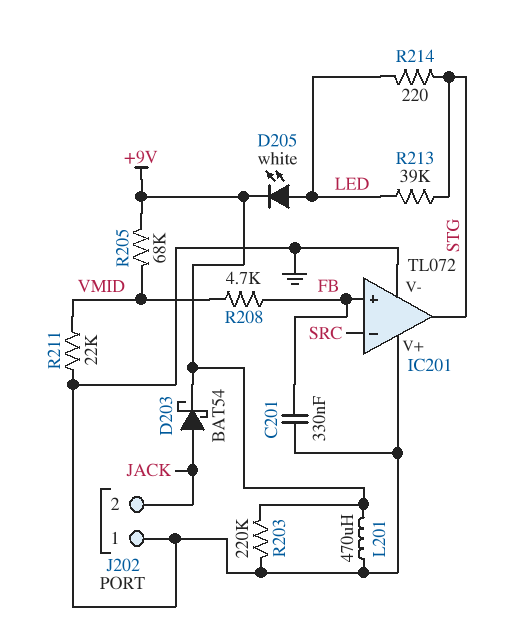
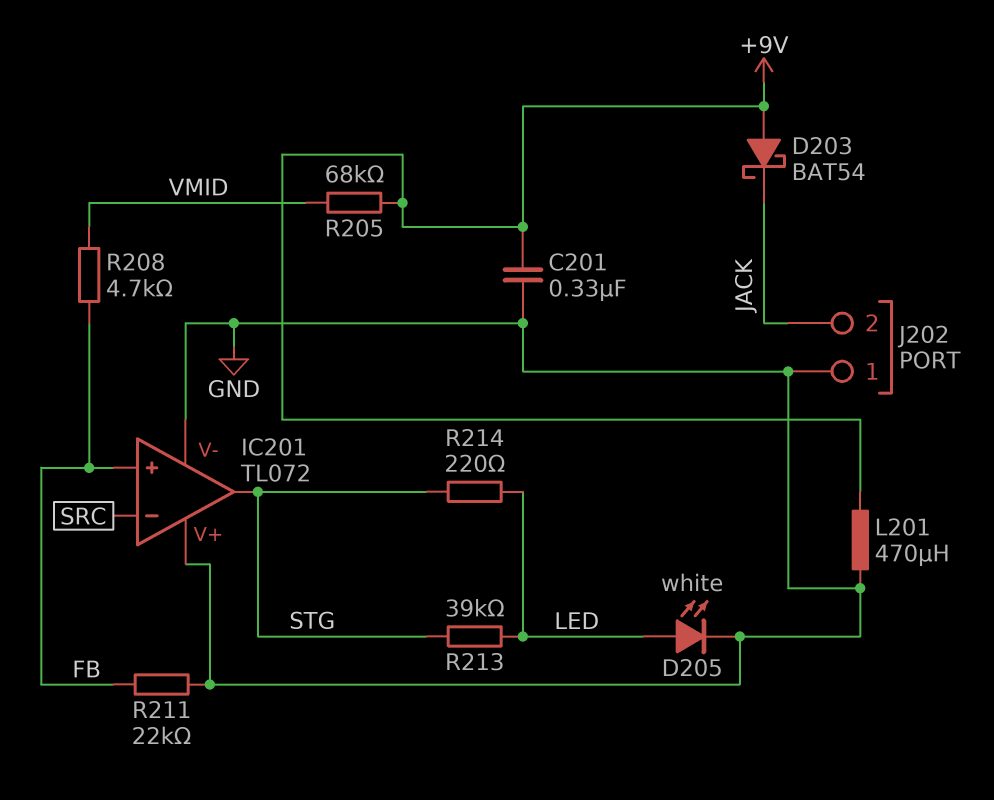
C201: 330nF (FB, GND) -> 330nF (+9V, GND)
D203: schottky BAT54 (A JACK, K +9V) -> schottky BAT54 (A +9V, K JACK)
D205: LED white (A LED, K +9V) -> LED white (A LED, K GND)
R203: 220k (+9V, GND) -> none
R211: 22k (GND, VMID) -> 22k (FB, GND)

